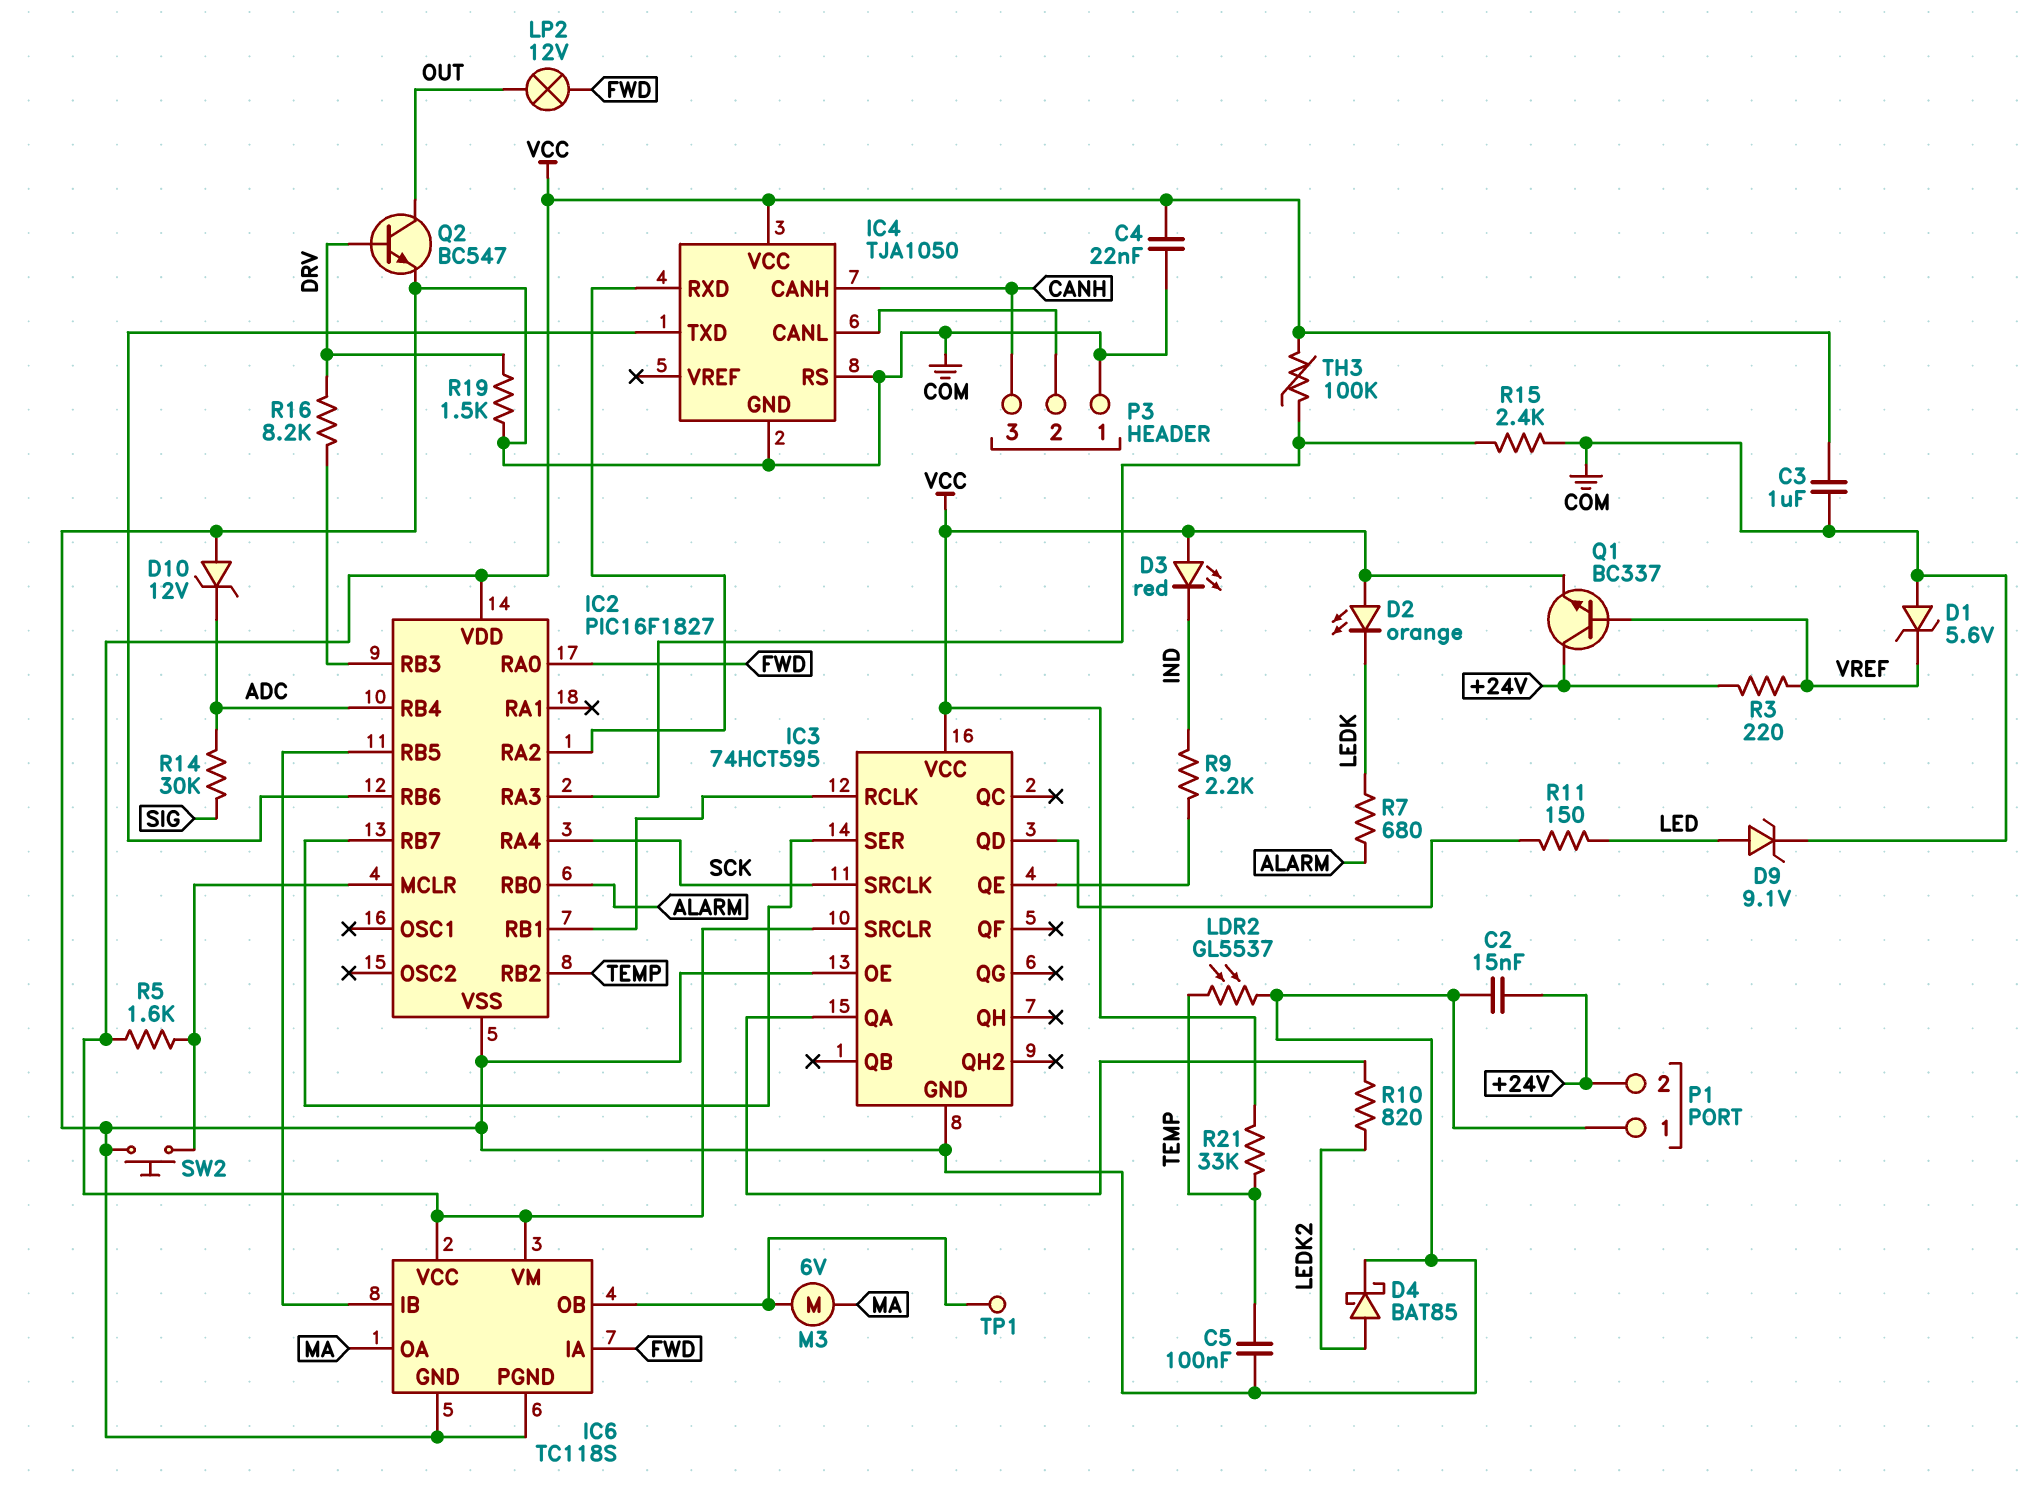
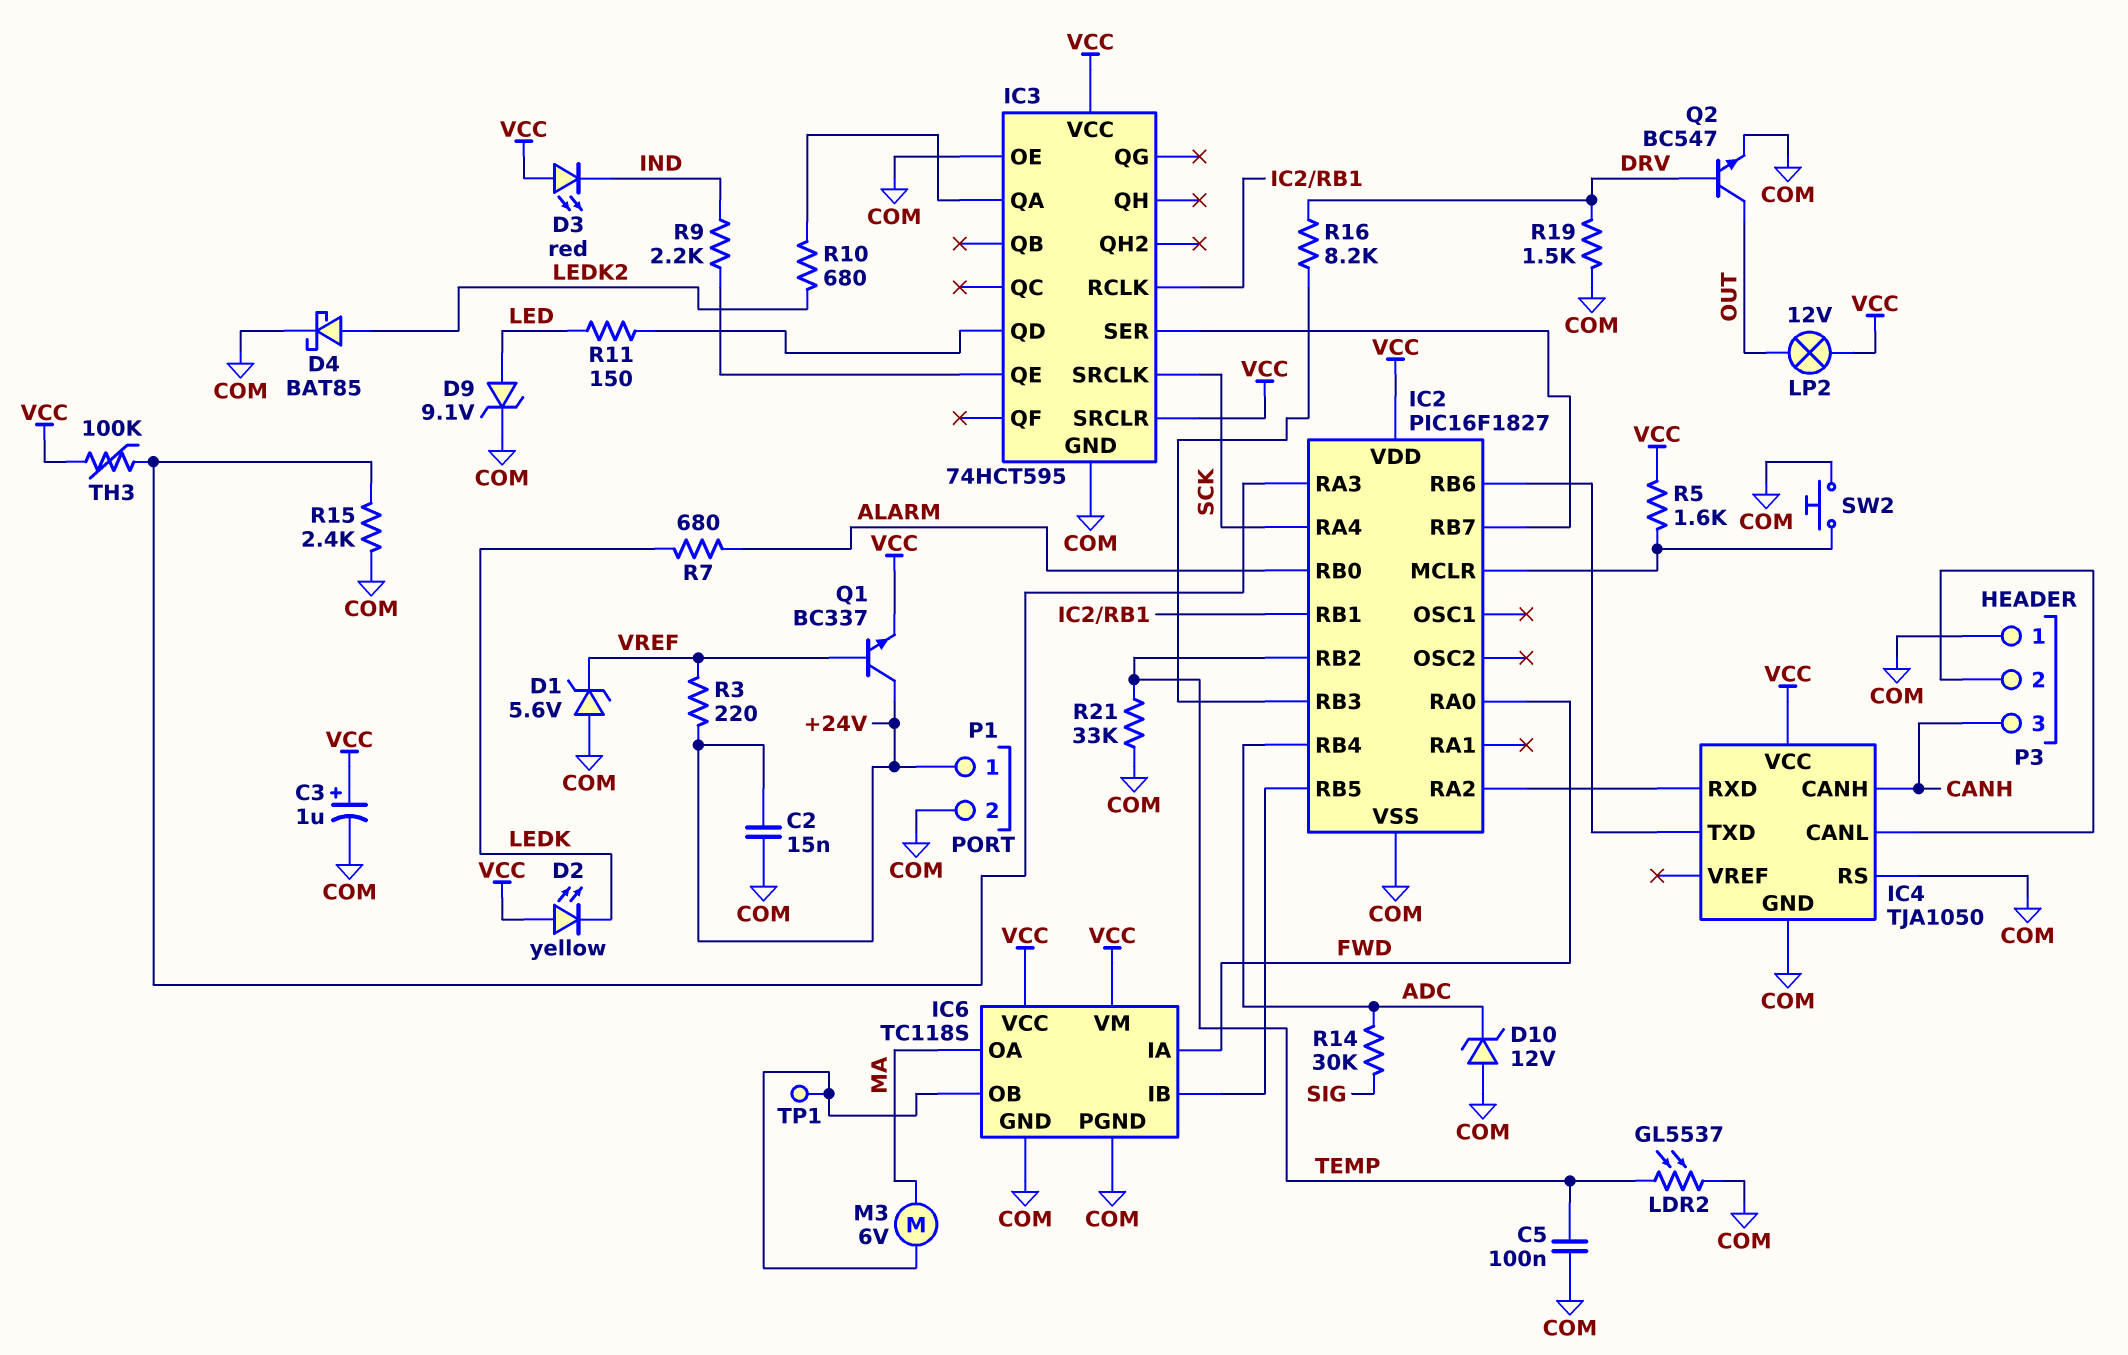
C3: 1uF (COM, VCC) -> 1uF (plus VCC, minus COM)
C4: 22nF (COM, VCC) -> none
D2: LED orange (A VCC, K LEDK) -> LED yellow (A VCC, K LEDK)
LP2: lamp 12V (FWD, OUT) -> lamp 12V (OUT, VCC)
P1 pin 1: COM -> +24V
P1 pin 2: +24V -> COM
R10: 820 (IC3/QA, LEDK2) -> 680 (IC3/QA, LEDK2)
R21: 33k (TEMP, VCC) -> 33k (COM, TEMP)

